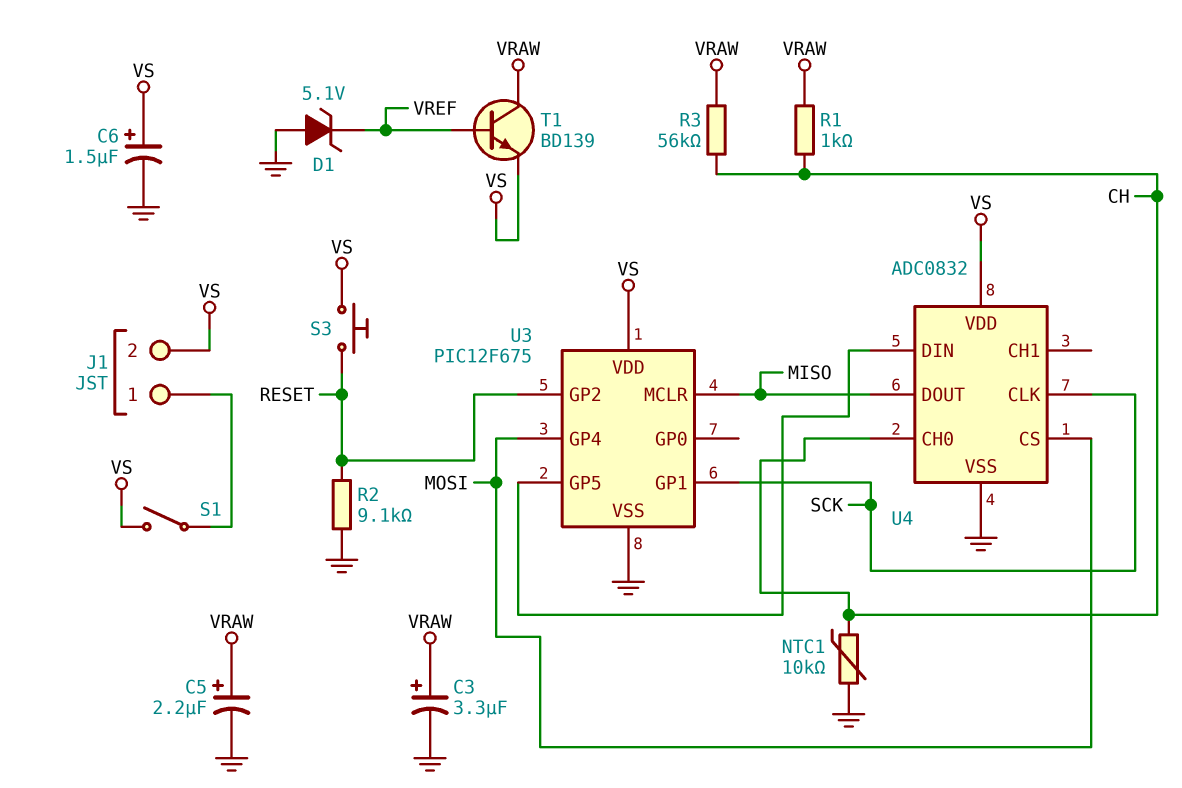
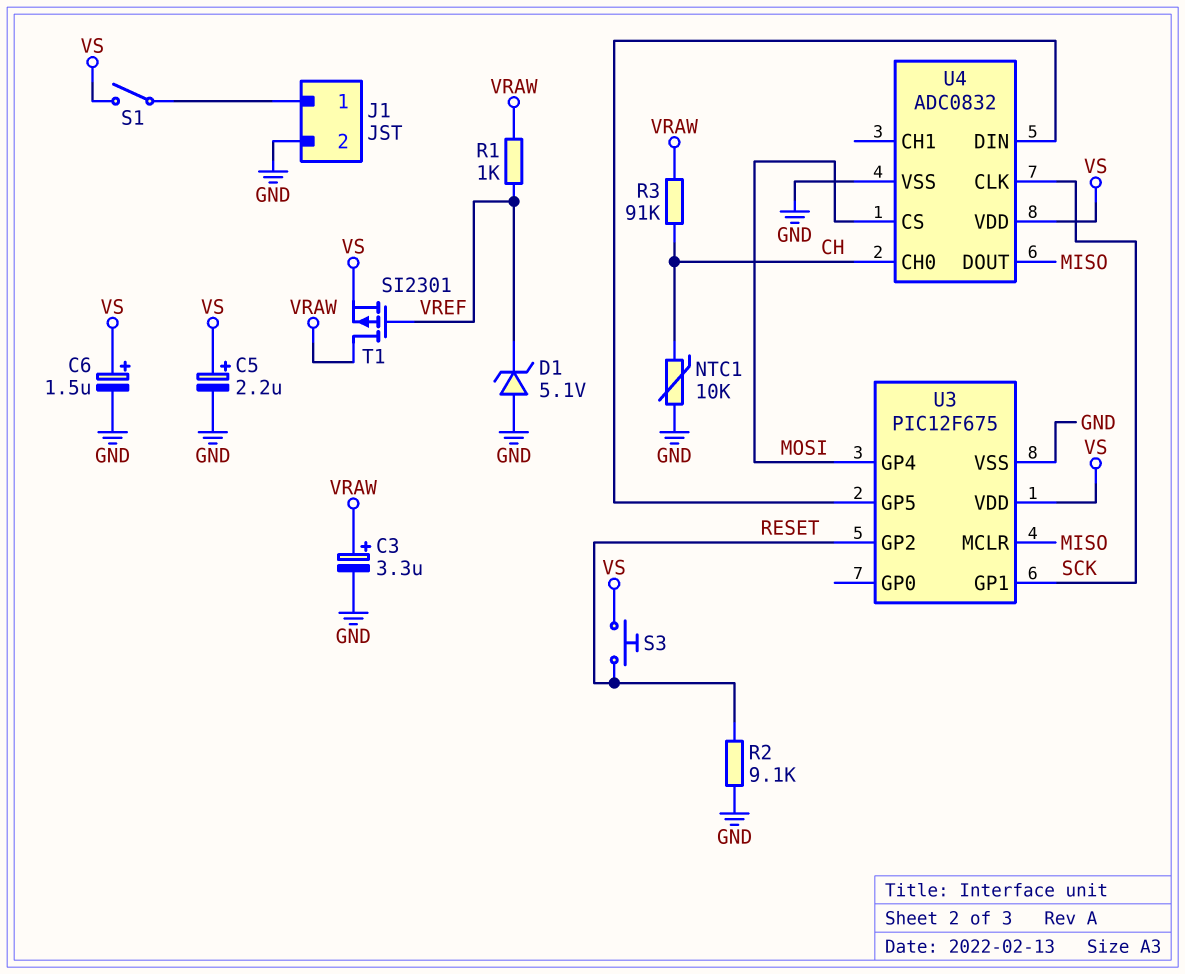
C5: 2.2uF (plus VRAW, minus GND) -> 2.2uF (plus VS, minus GND)
J1 pin 2: VS -> GND
R1: 1k (CH, VRAW) -> 1k (VRAW, VREF)
R3: 56k (CH, VRAW) -> 91k (CH, VRAW)
T1: NPN BD139 (B VREF, C VRAW, E VS) -> PMOS SI2301 (G VREF, D VRAW, S VS)

